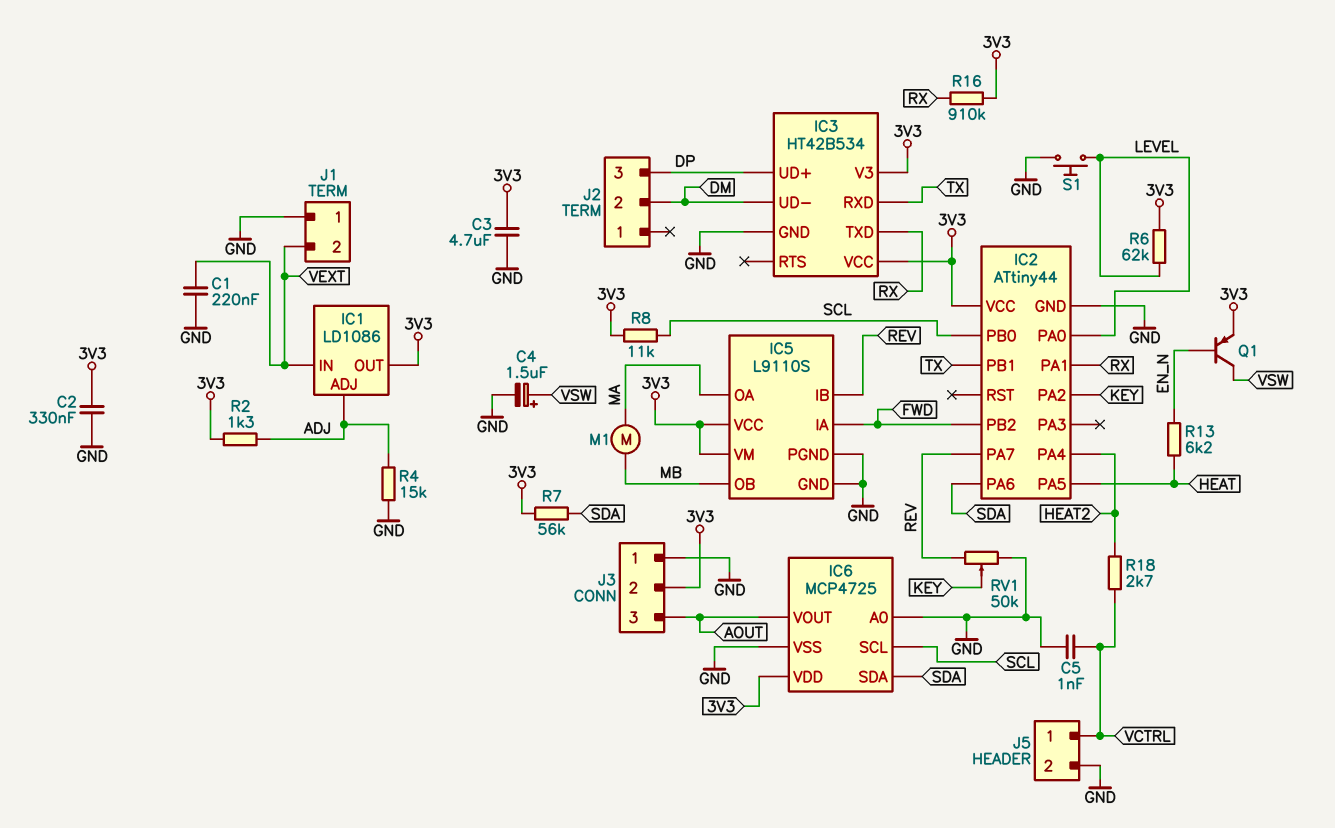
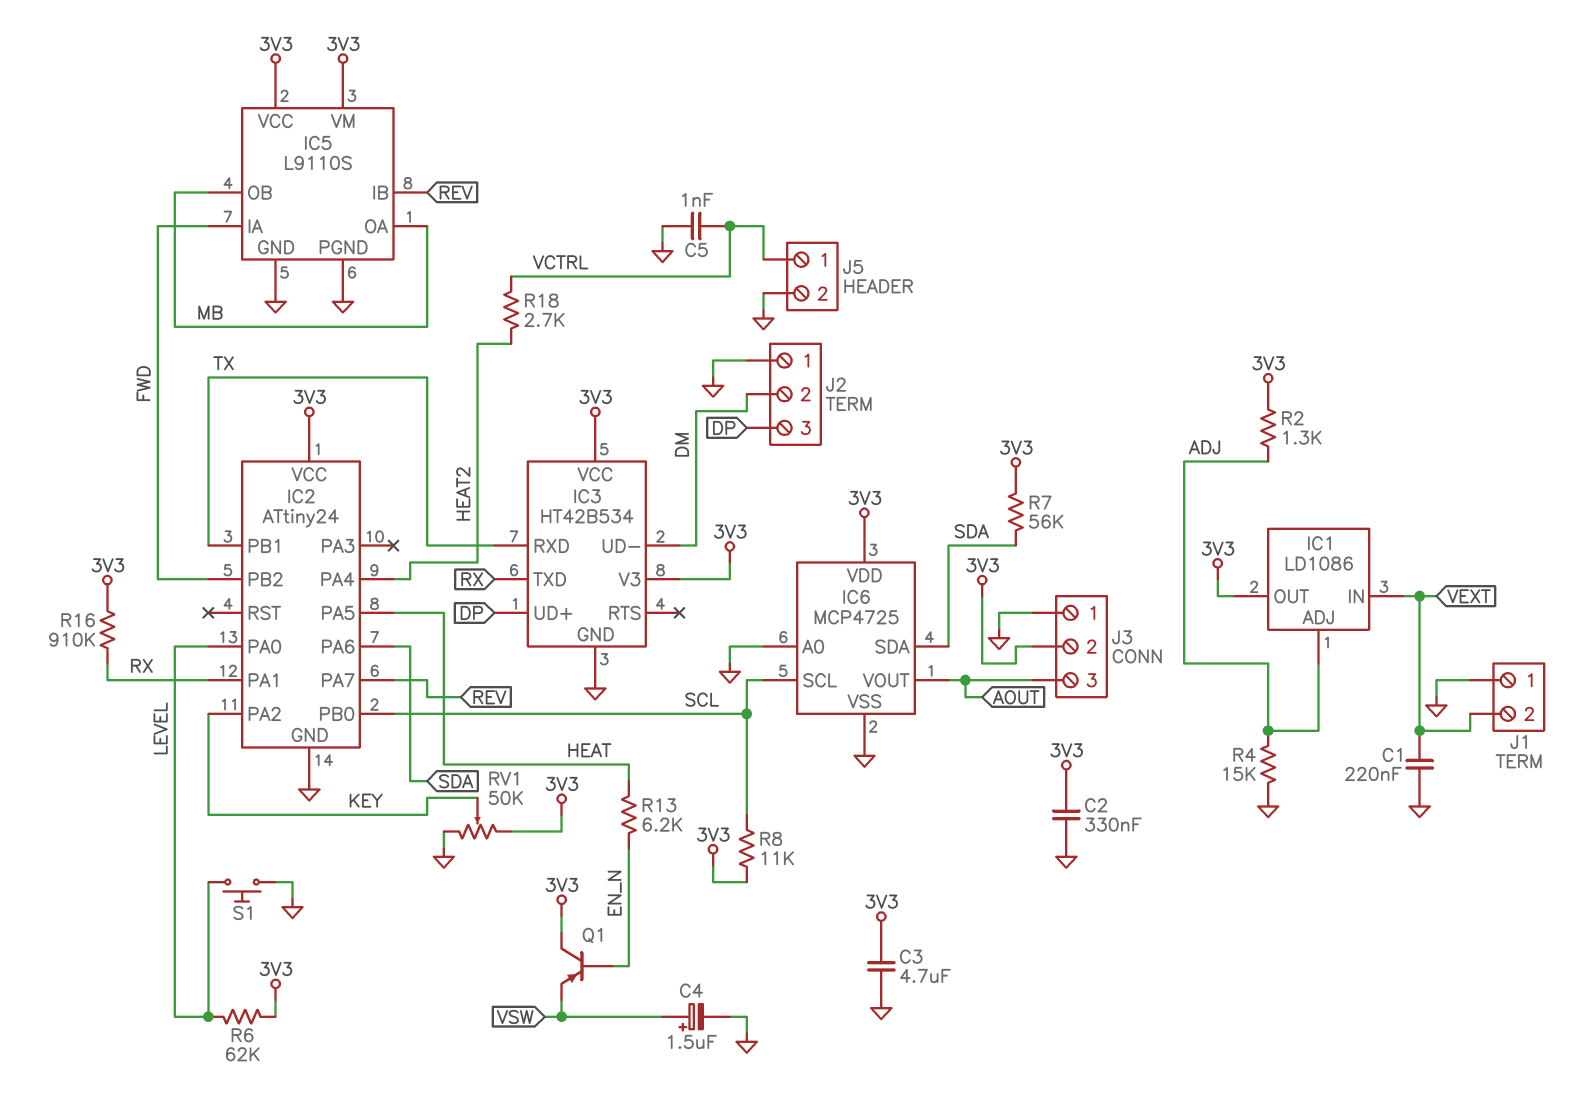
IC2: ATtiny44 -> ATtiny24
IC5 pin OA: MA -> MB
J2 pin 1: none -> GND
M1: motor (MA, MB) -> none
Q1: PNP (B EN_N, C VSW, E 3V3) -> PNP (B EN_N, C 3V3, E VSW)
RV1: 50k (GND, REV, wiper KEY) -> 50k (3V3, GND, wiper KEY)

